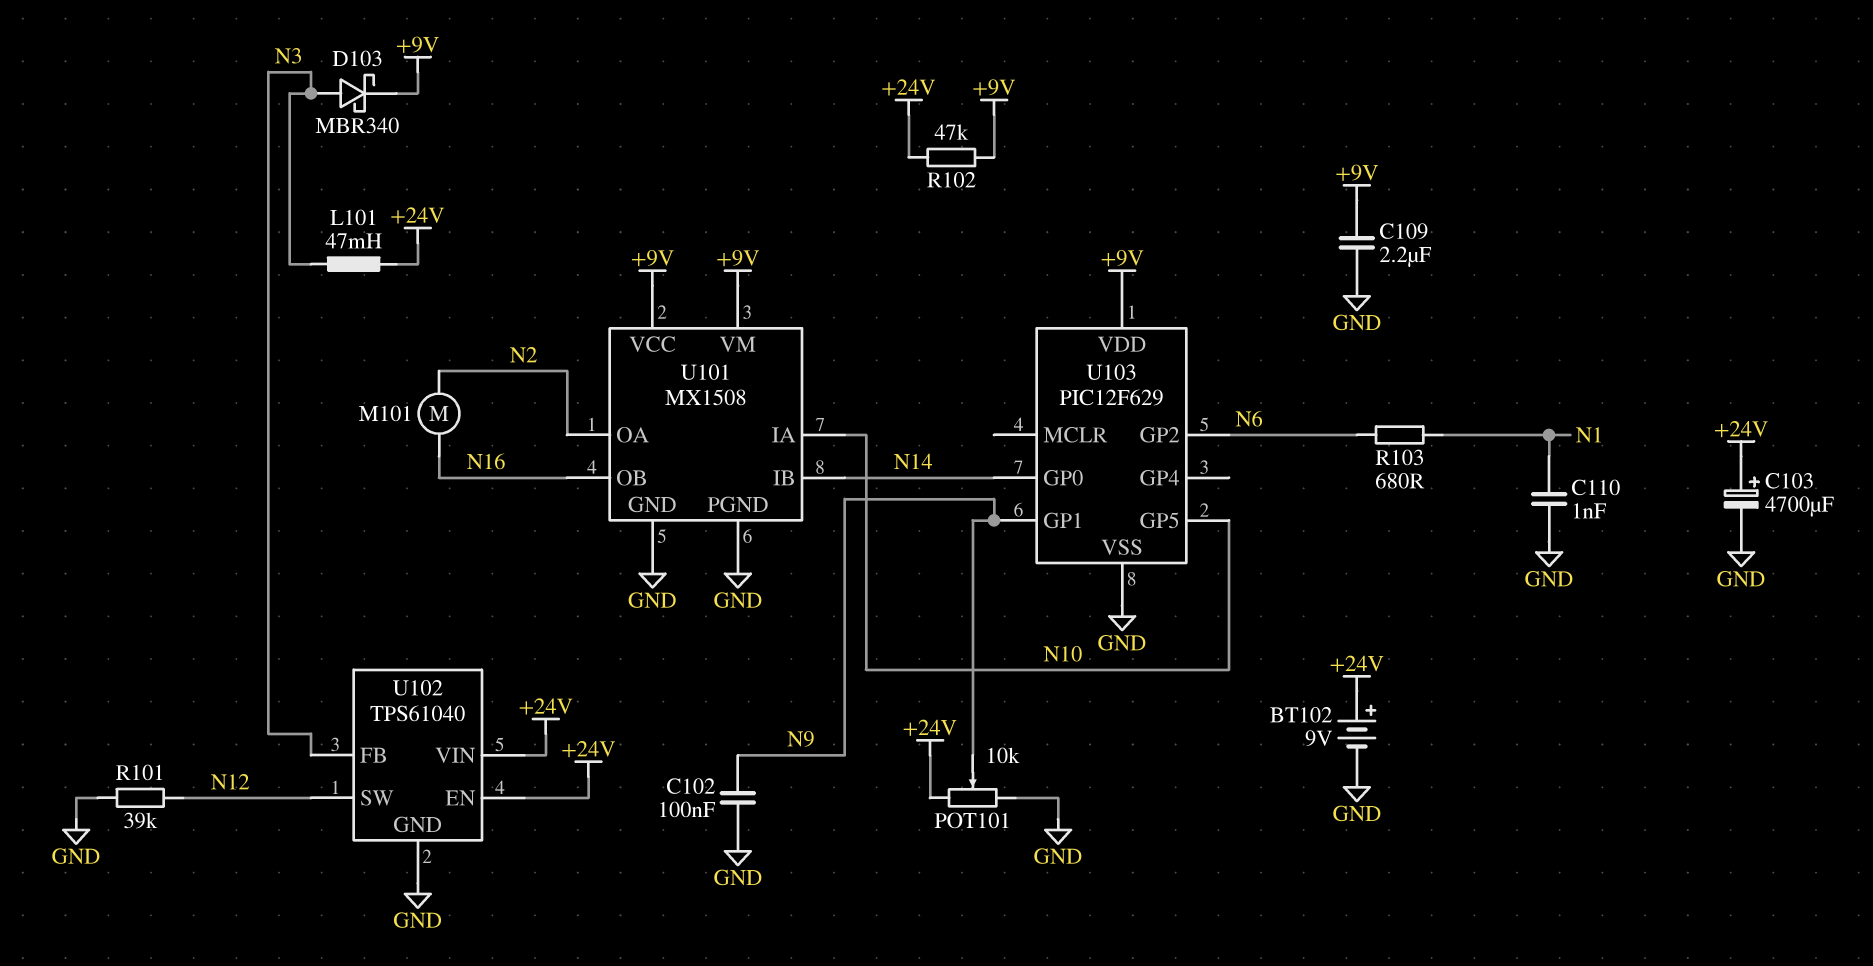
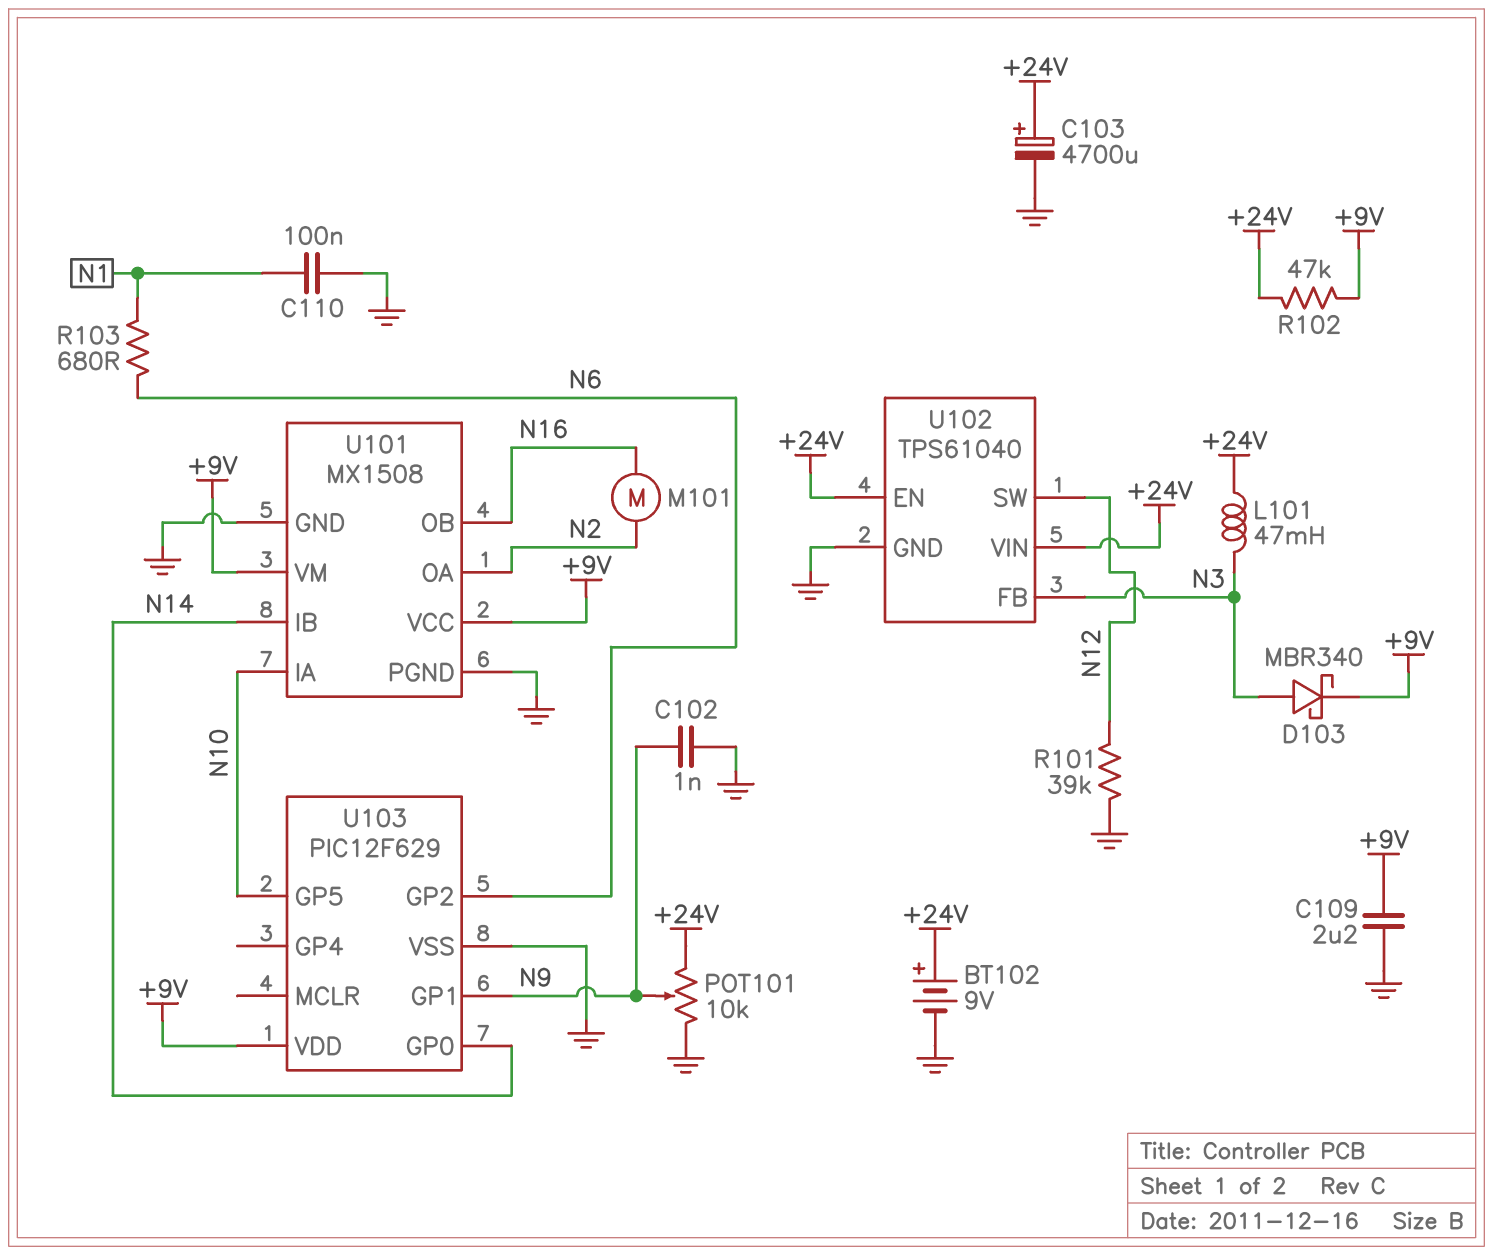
C102: 100nF (GND, N9) -> 1nF (GND, N9)
C110: 1nF (GND, N1) -> 100nF (GND, N1)

